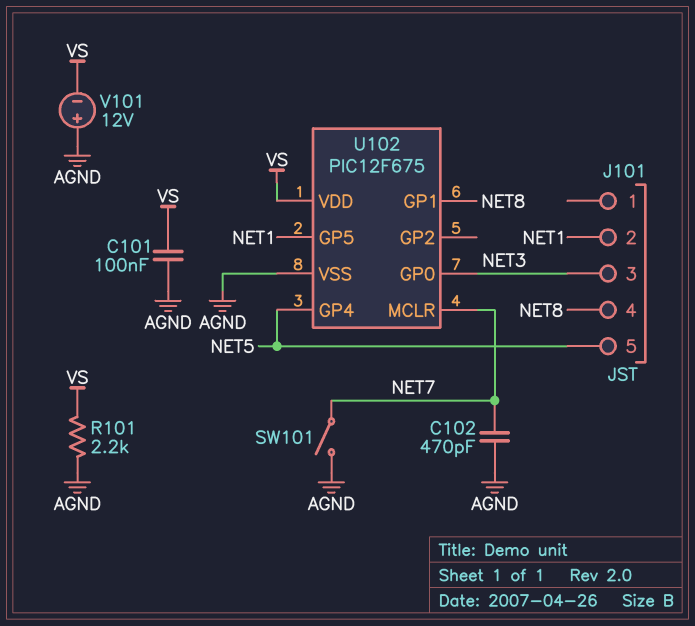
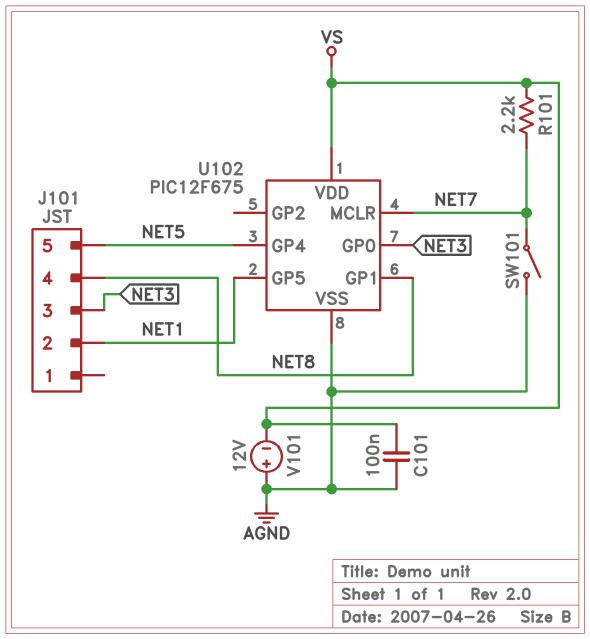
C102: 470pF (AGND, NET7) -> none
R101: 2.2k (AGND, VS) -> 2.2k (NET7, VS)

